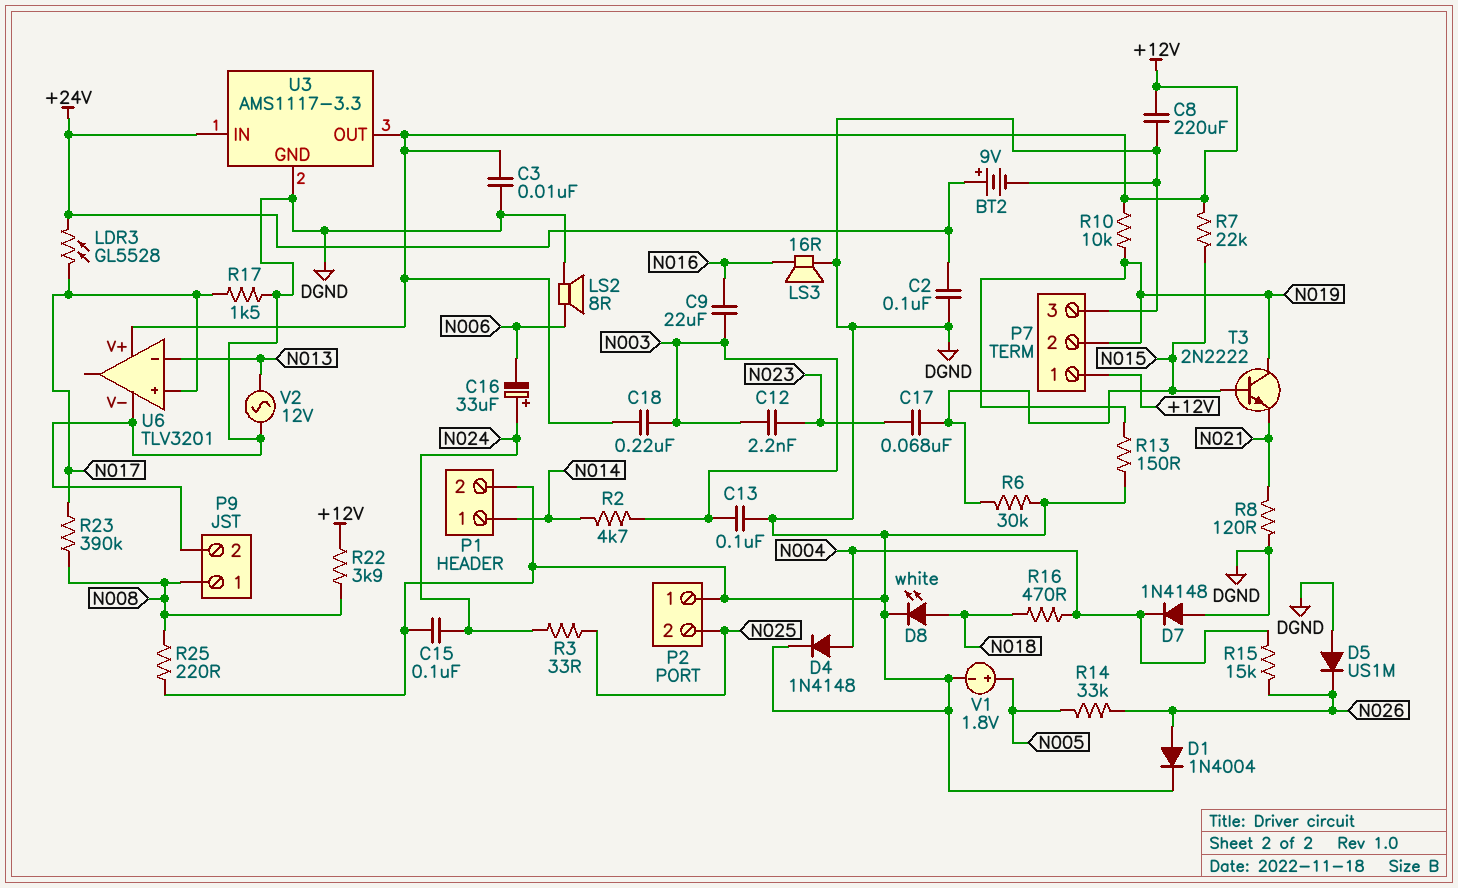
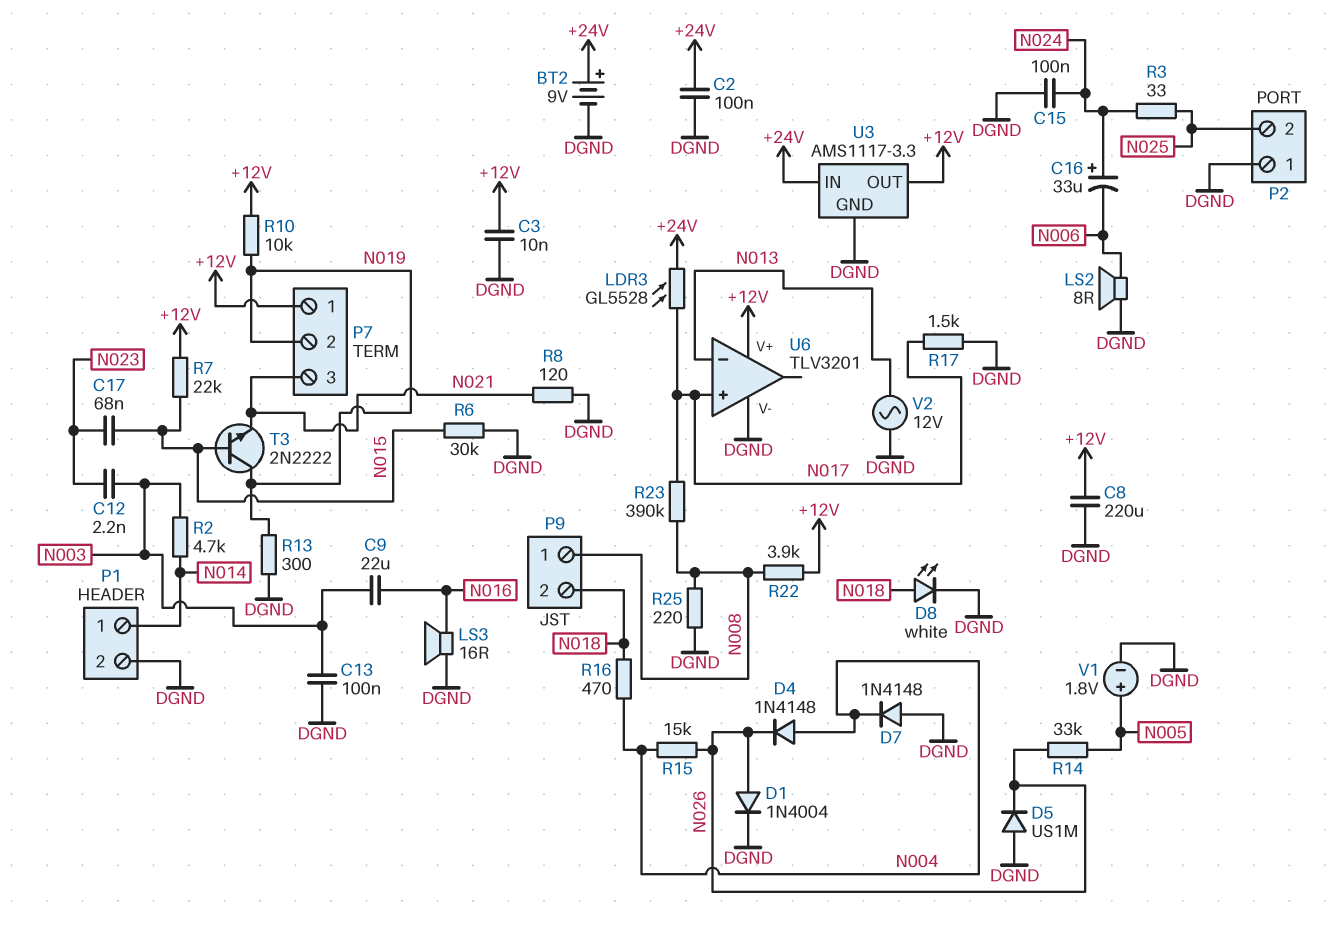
C18: 220nF (+12V, N003) -> none
D4: diode 1N4148 (A N004, K DGND) -> diode 1N4148 (A N004, K N026)
P7 pin 3: DGND -> N021
P9 pin 2: DGND -> N018
R13: 150 (DGND, N019) -> 300 (DGND, N019)

